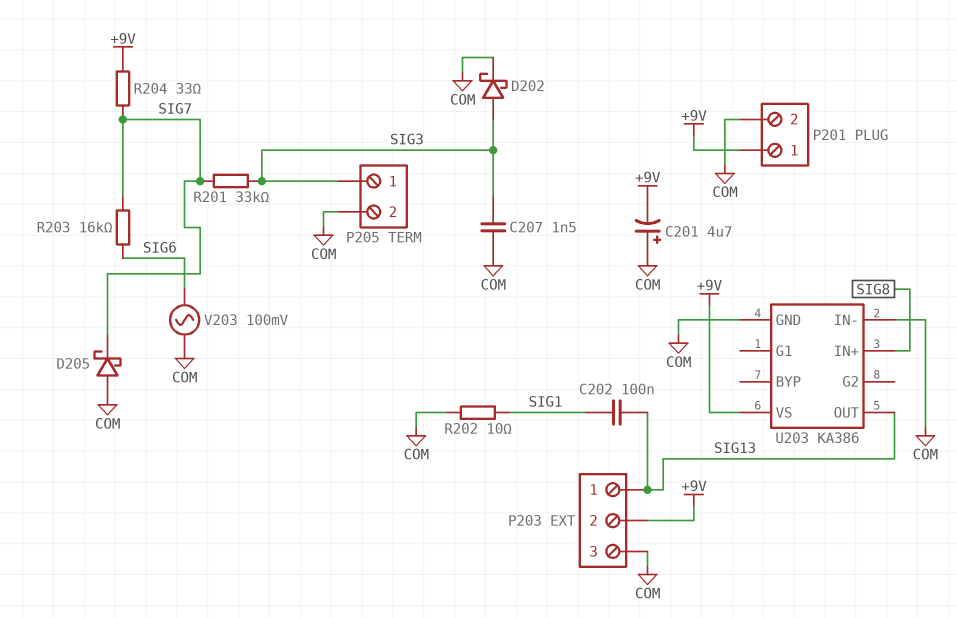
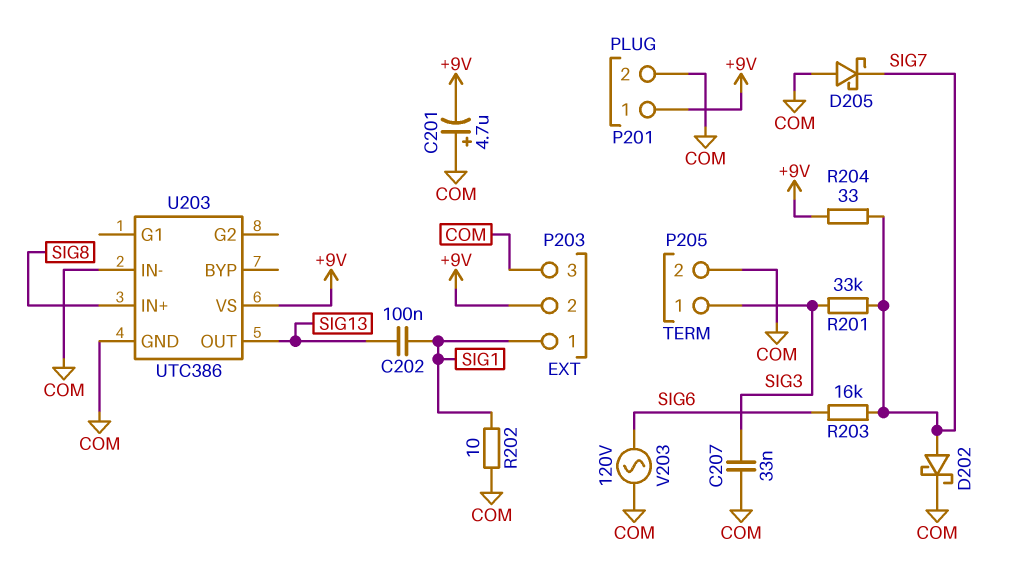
C207: 1.5nF (COM, SIG3) -> 33nF (COM, SIG3)
D202: schottky (A SIG3, K COM) -> schottky (A SIG7, K COM)
P203 pin 1: SIG13 -> SIG1
U203: KA386 -> UTC386
V203: AC 100mV (COM, SIG6) -> AC 120V (COM, SIG6)

